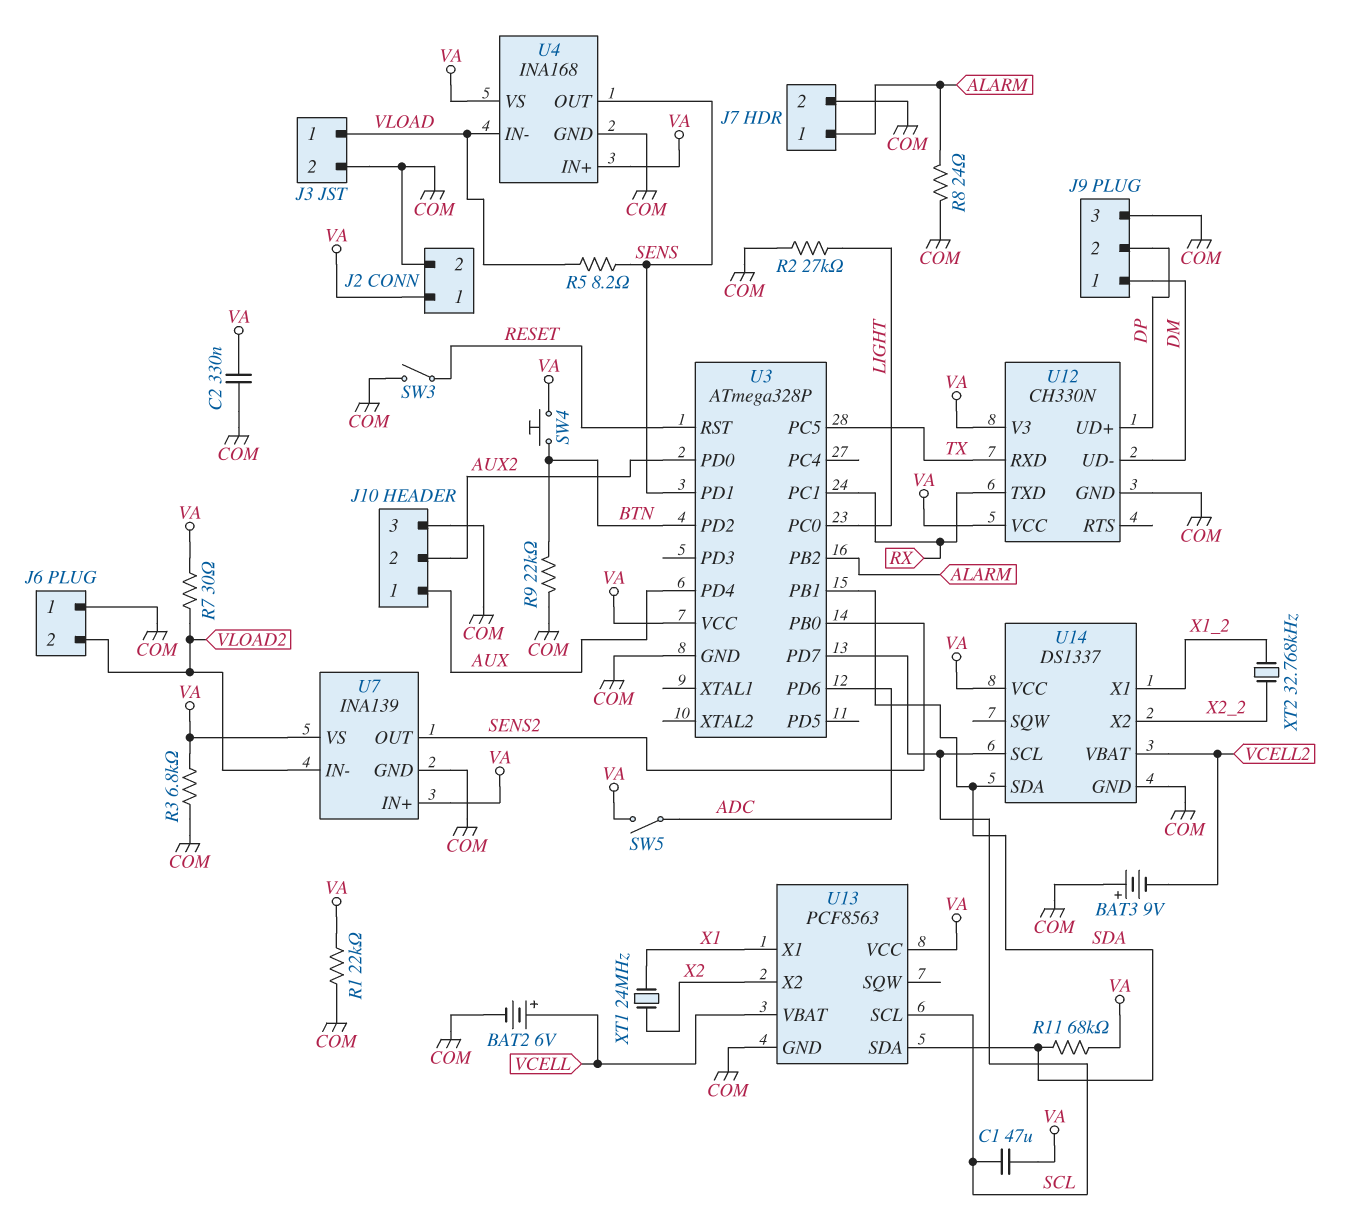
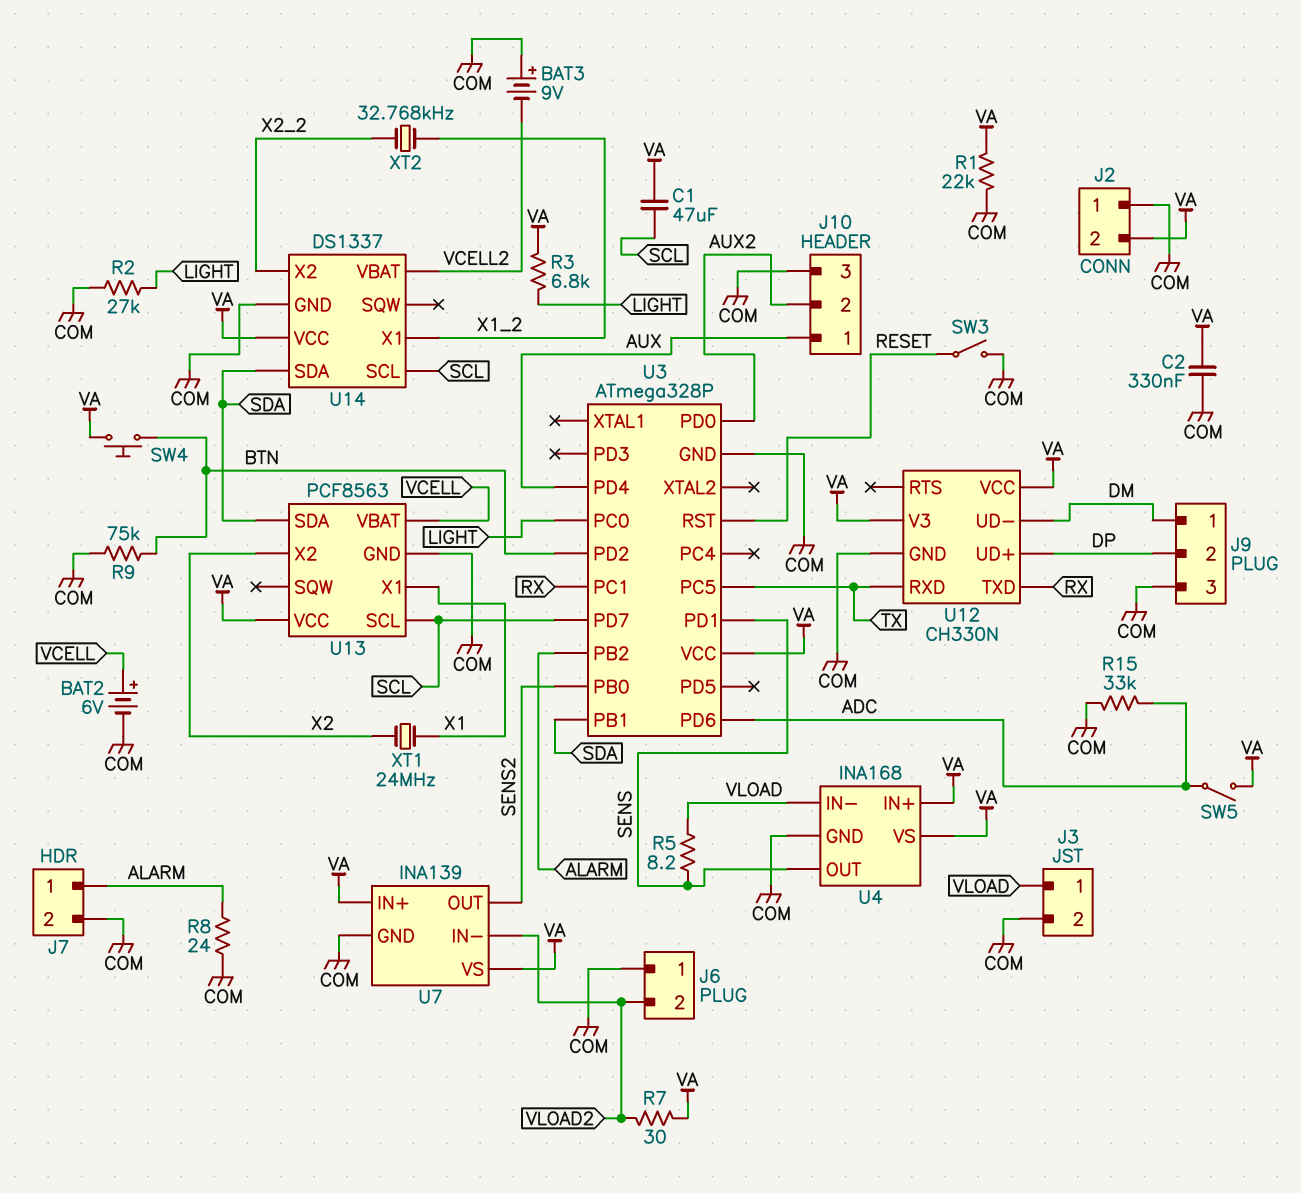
J2 pin 1: VA -> COM
J2 pin 2: COM -> VA
R3: 6.8k (COM, VA) -> 6.8k (LIGHT, VA)
R9: 22k (BTN, COM) -> 75k (BTN, COM)
R11: 68k (SDA, VA) -> none
R15: none -> 33k (ADC, COM)

